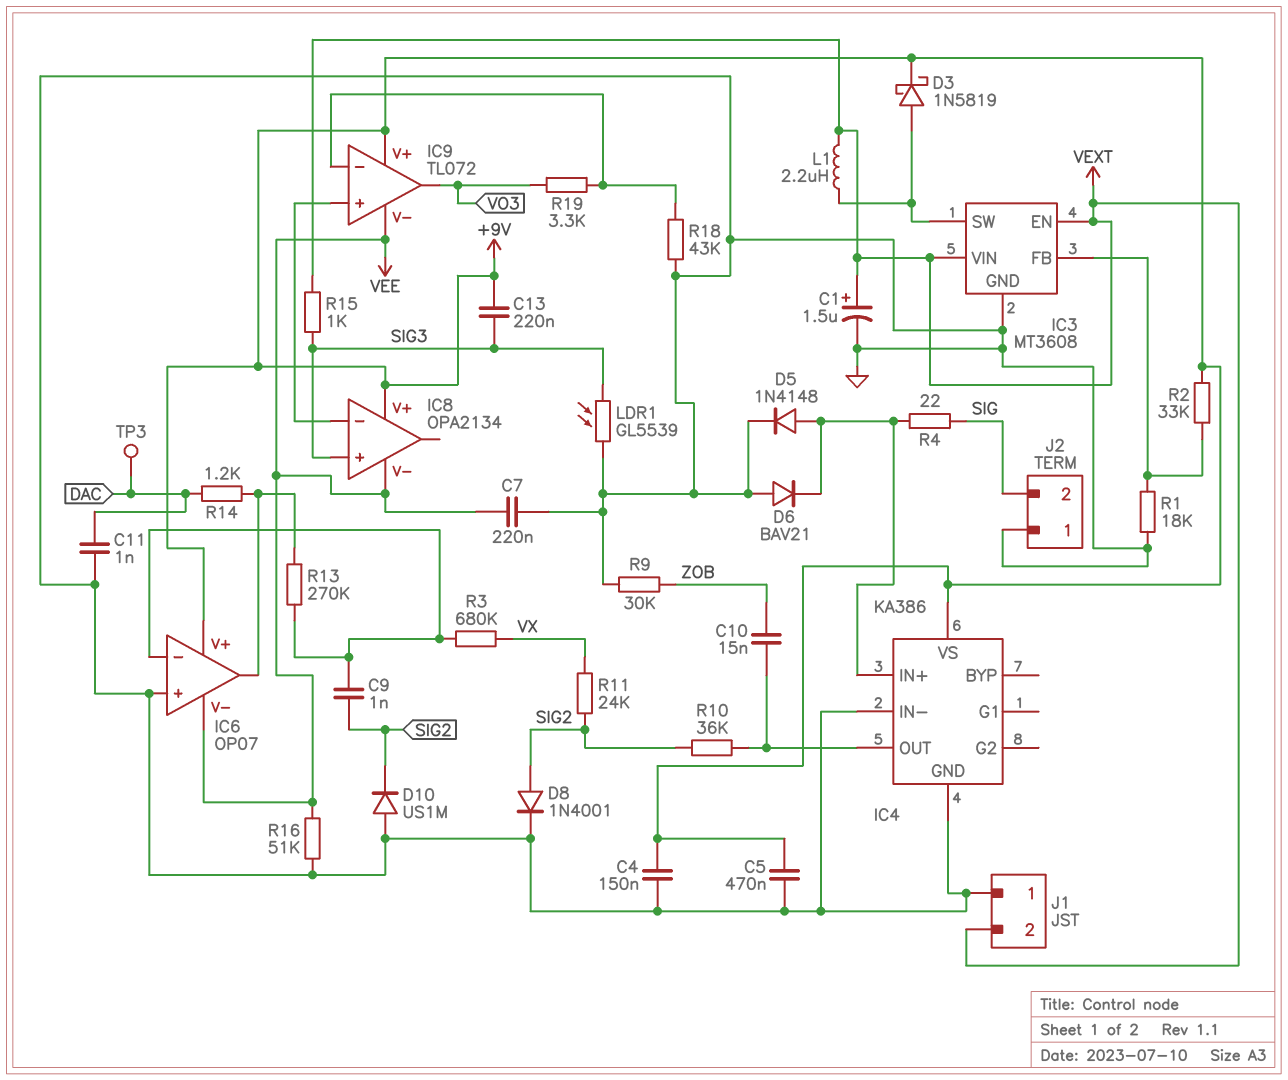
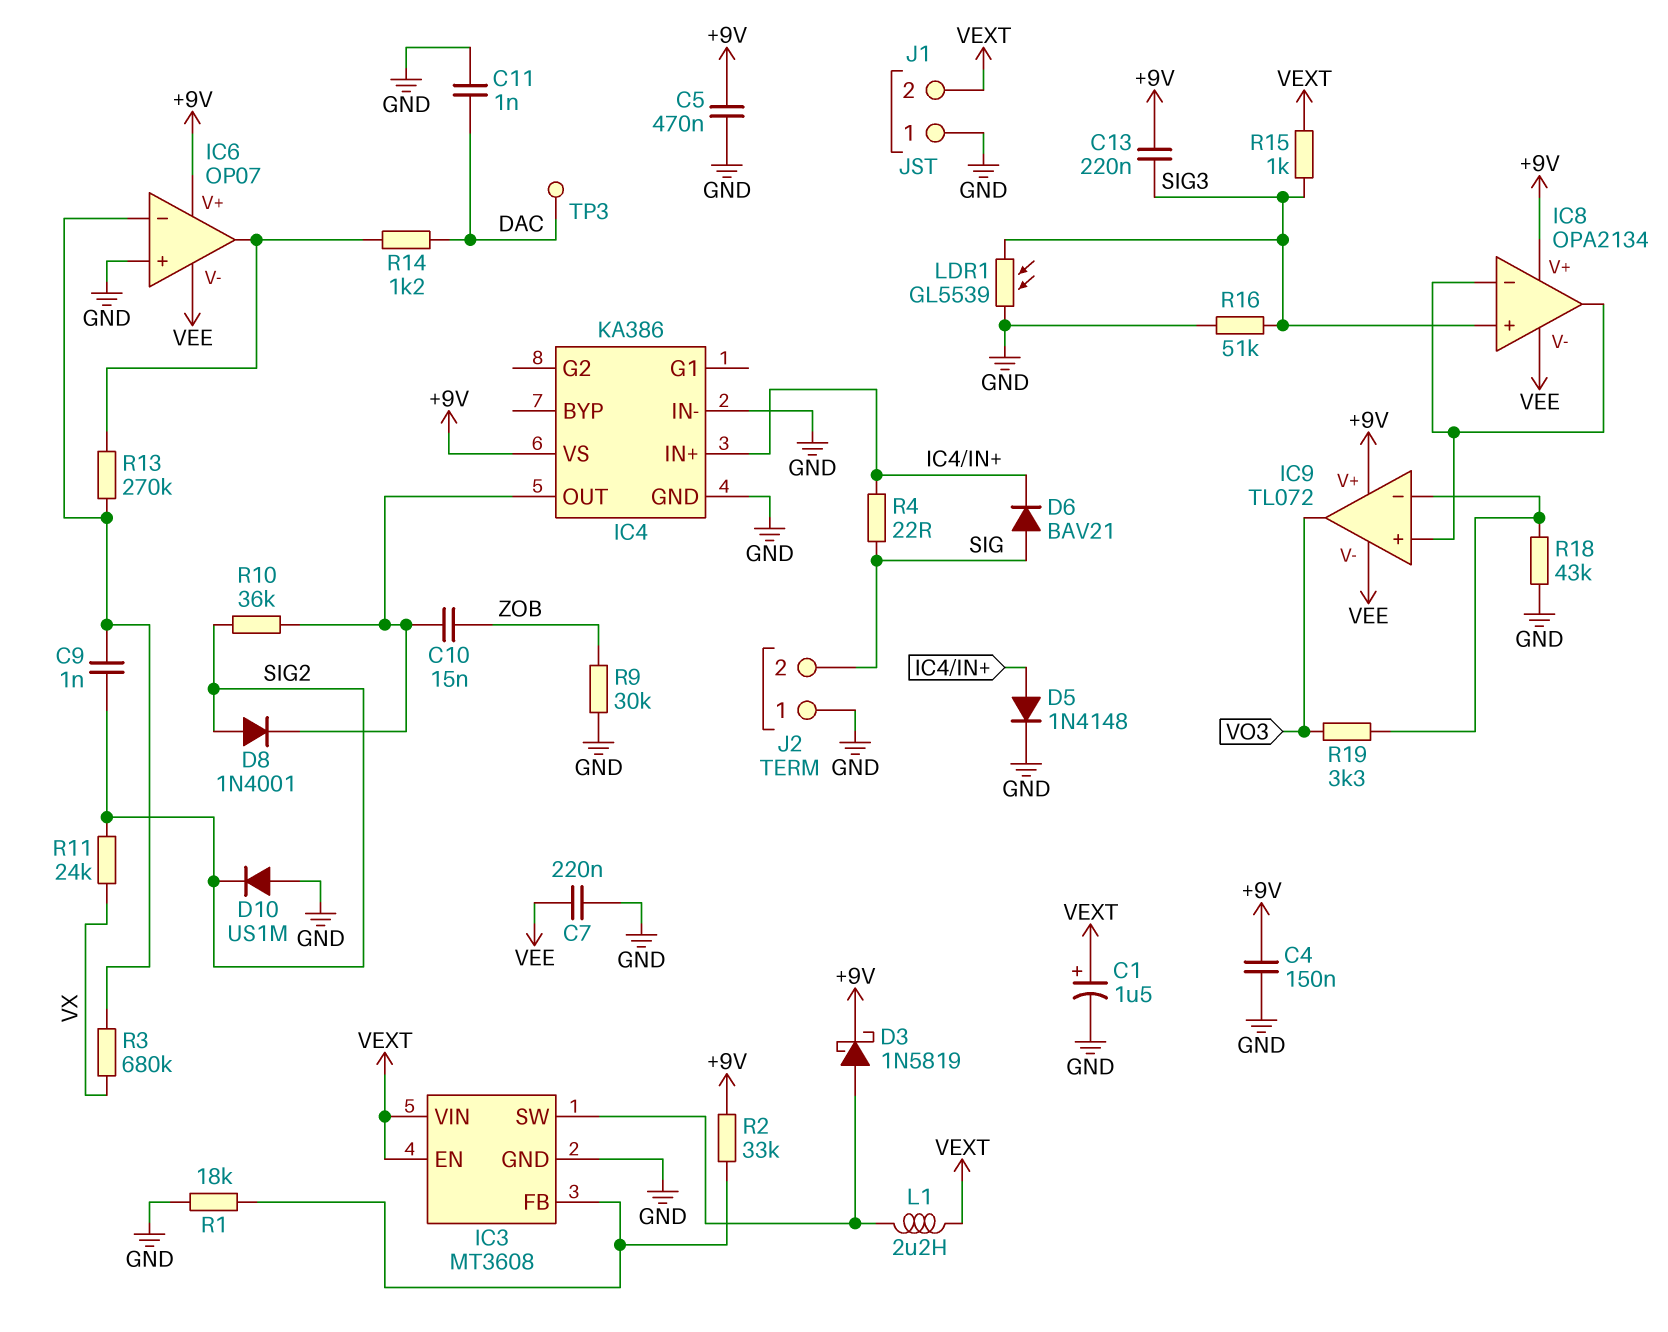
D6: diode BAV21 (A GND, K IC4/IN+) -> diode BAV21 (A SIG, K IC4/IN+)
D8: diode 1N4001 (A SIG2, K GND) -> diode 1N4001 (A SIG2, K IC4/OUT)
IC8 pin out: none -> IC8/in-
R16: 51k (GND, VEE) -> 51k (GND, SIG3)

